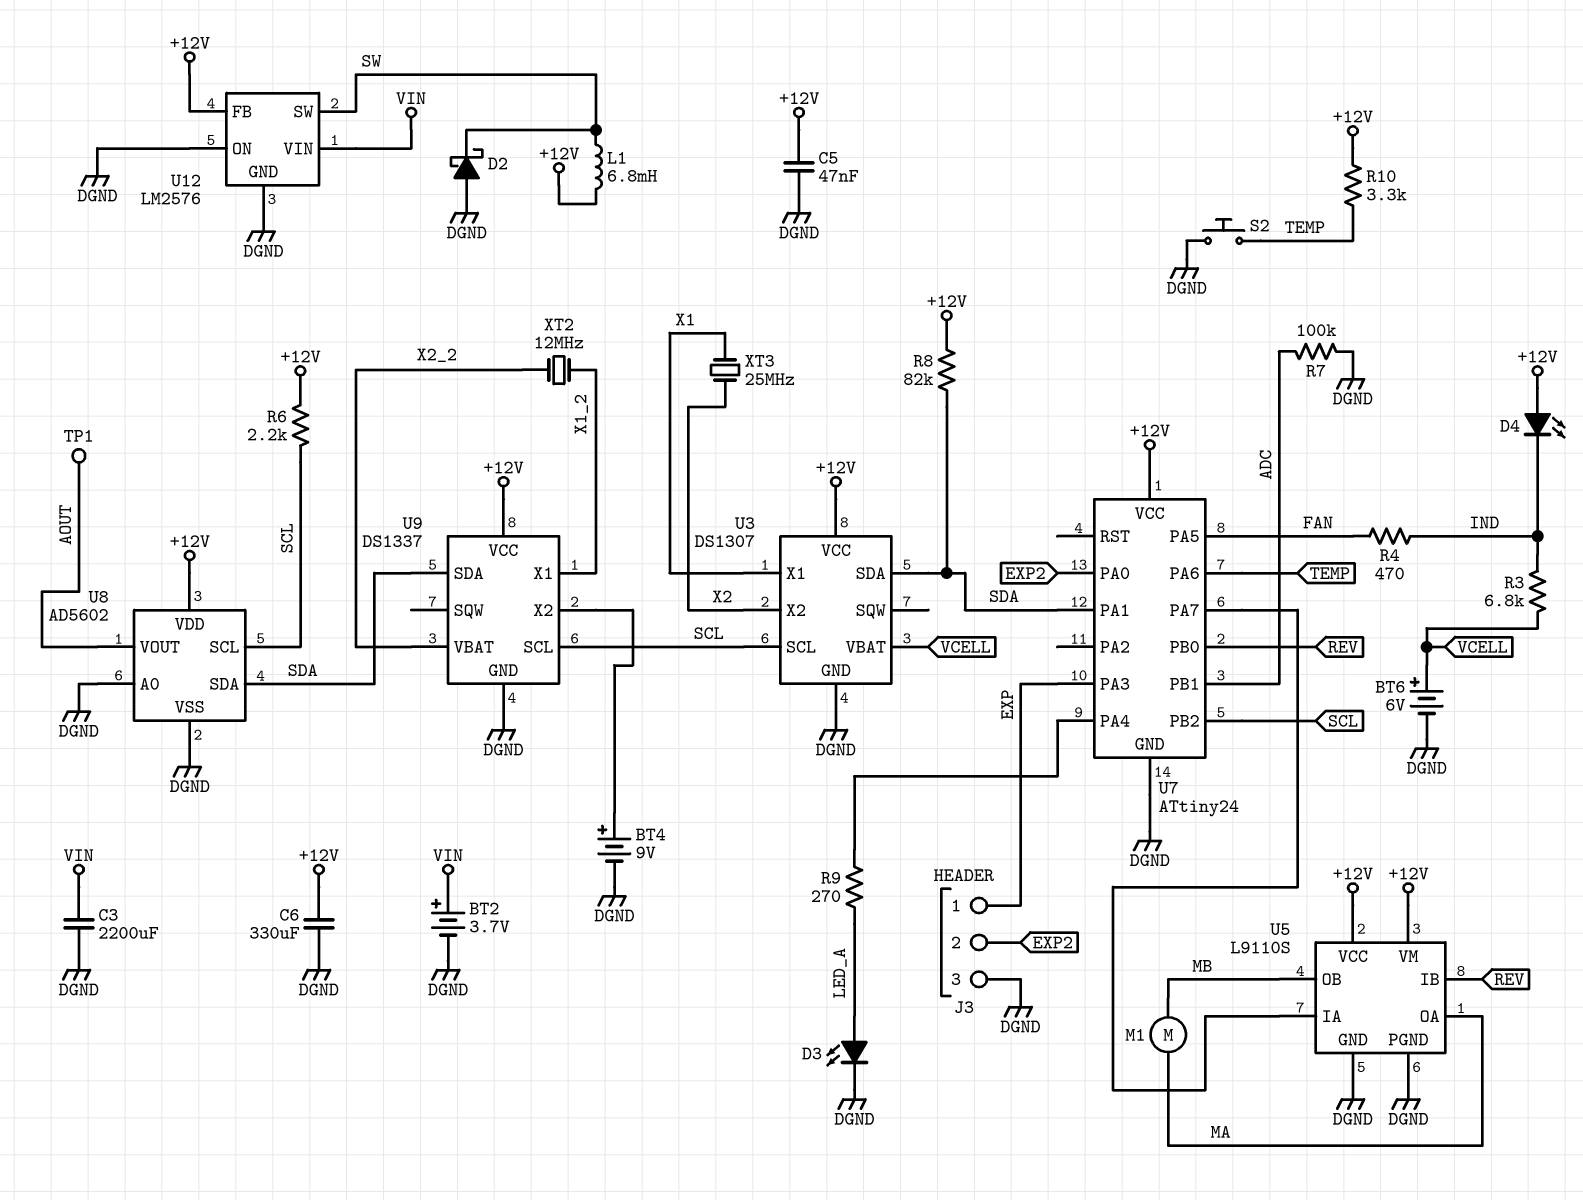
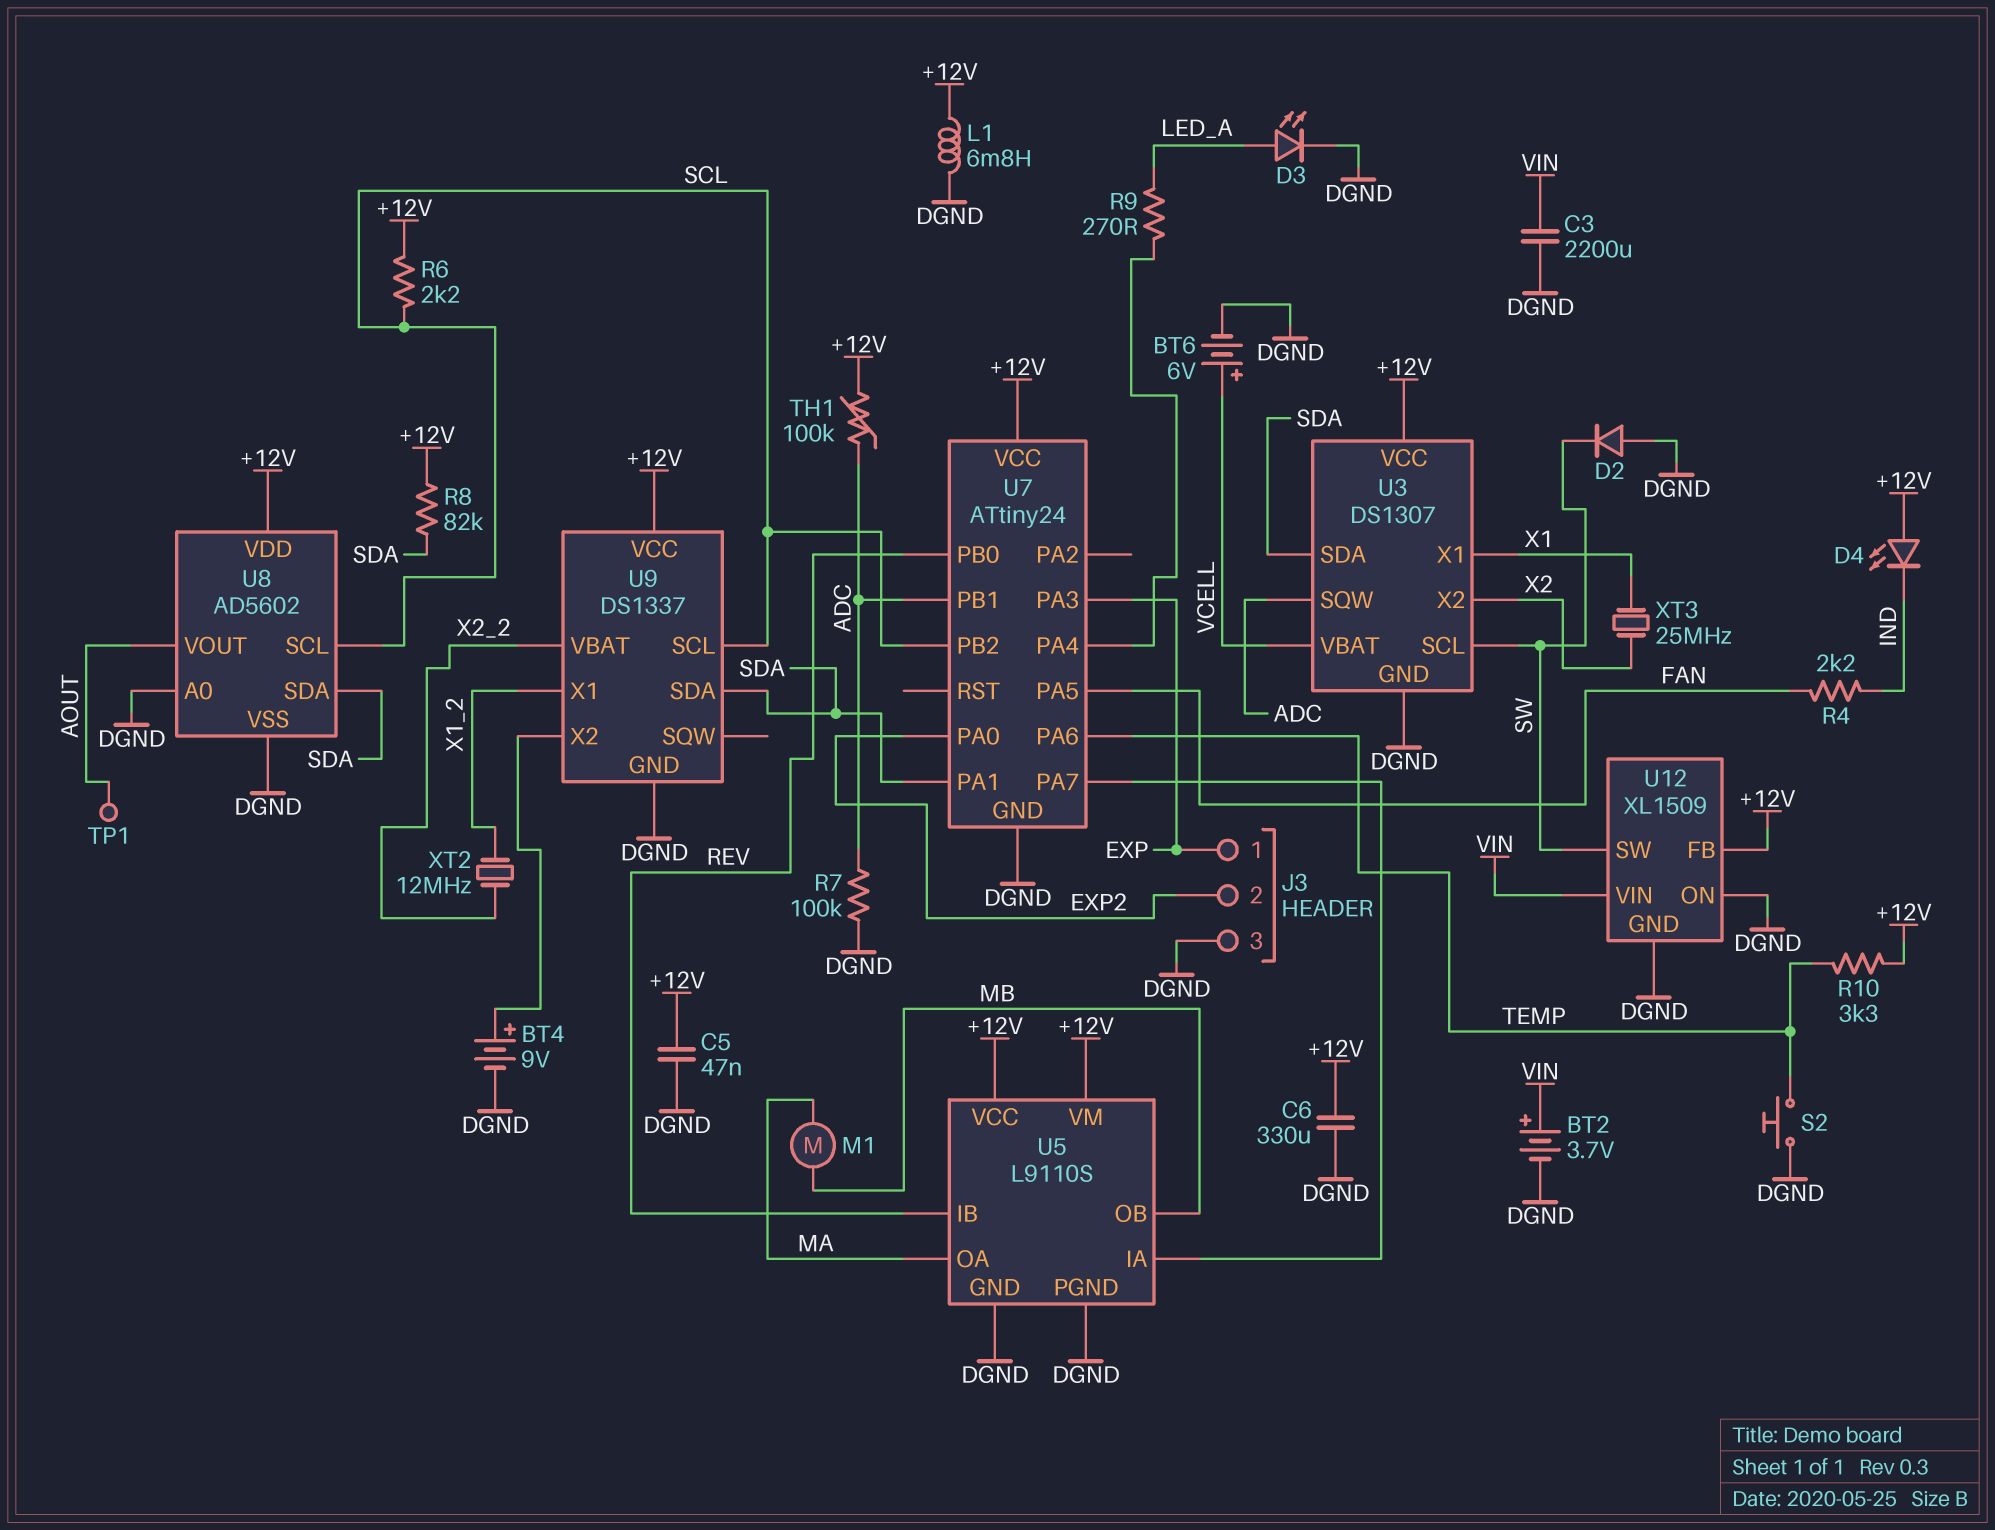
D2: schottky (A DGND, K SW) -> diode (A DGND, K SW)
L1: 6.8mH (+12V, SW) -> 6.8mH (+12V, DGND)
R3: 6.8k (IND, VCELL) -> none
R4: 470 (FAN, IND) -> 2.2k (FAN, IND)
TH1: none -> 100k (+12V, ADC)
U3 pin SCL: SCL -> SW
U3 pin SQW: none -> ADC
U12: LM2576 -> XL1509

